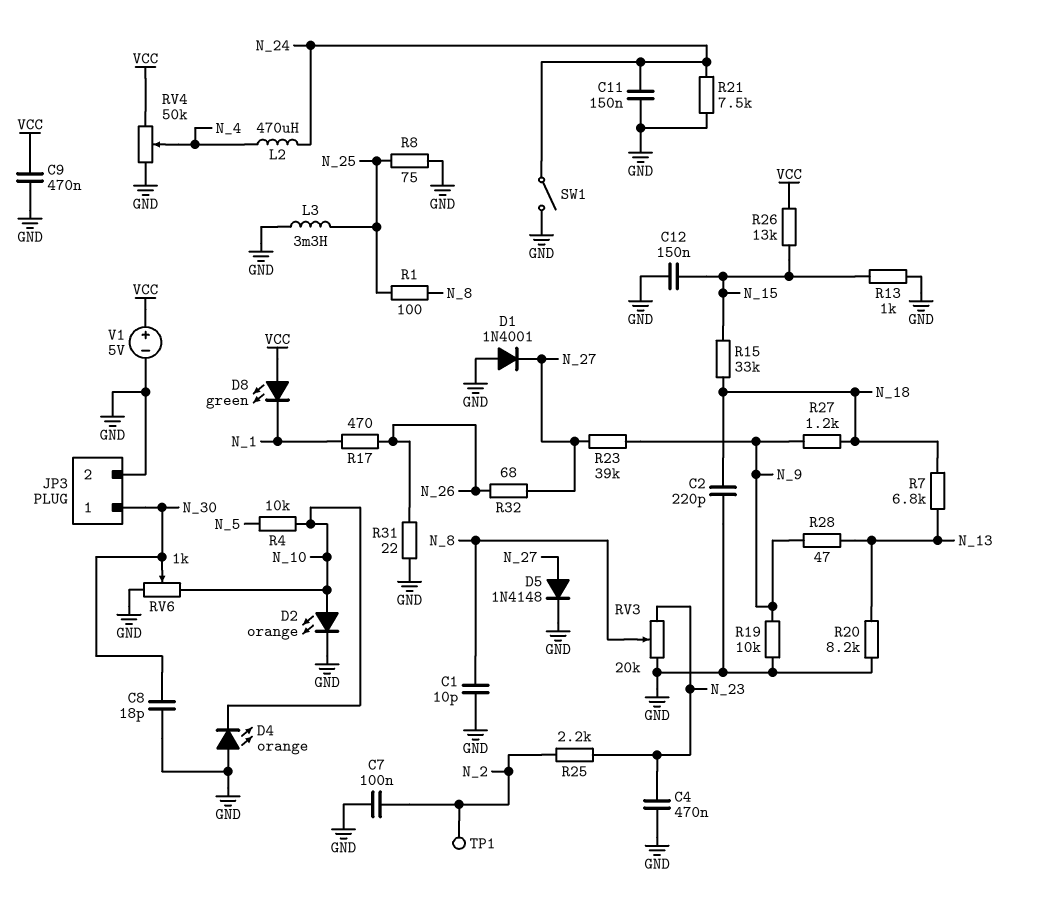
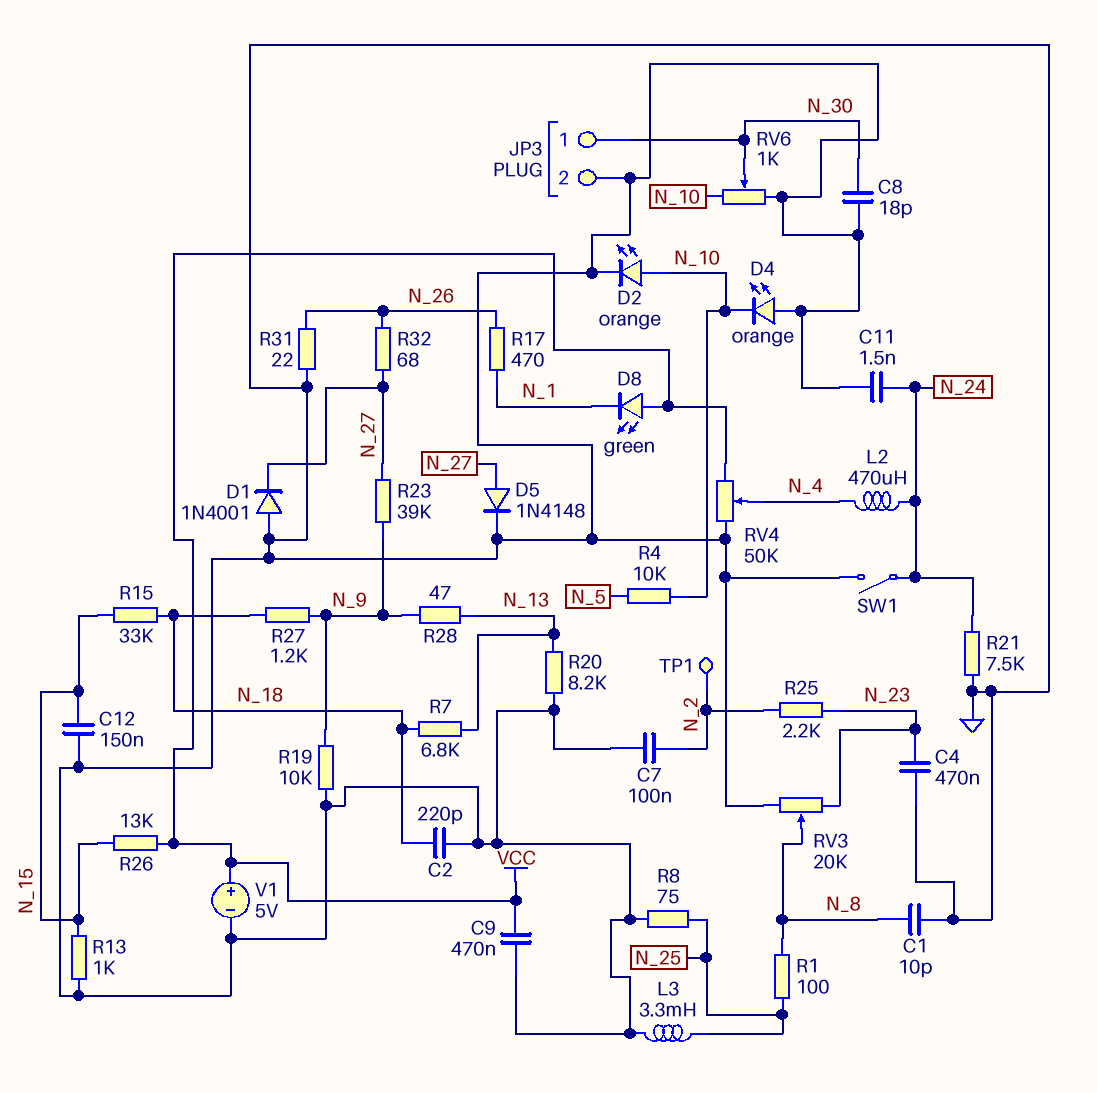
C11: 150nF (GND, N_24) -> 1.5nF (GND, N_24)

